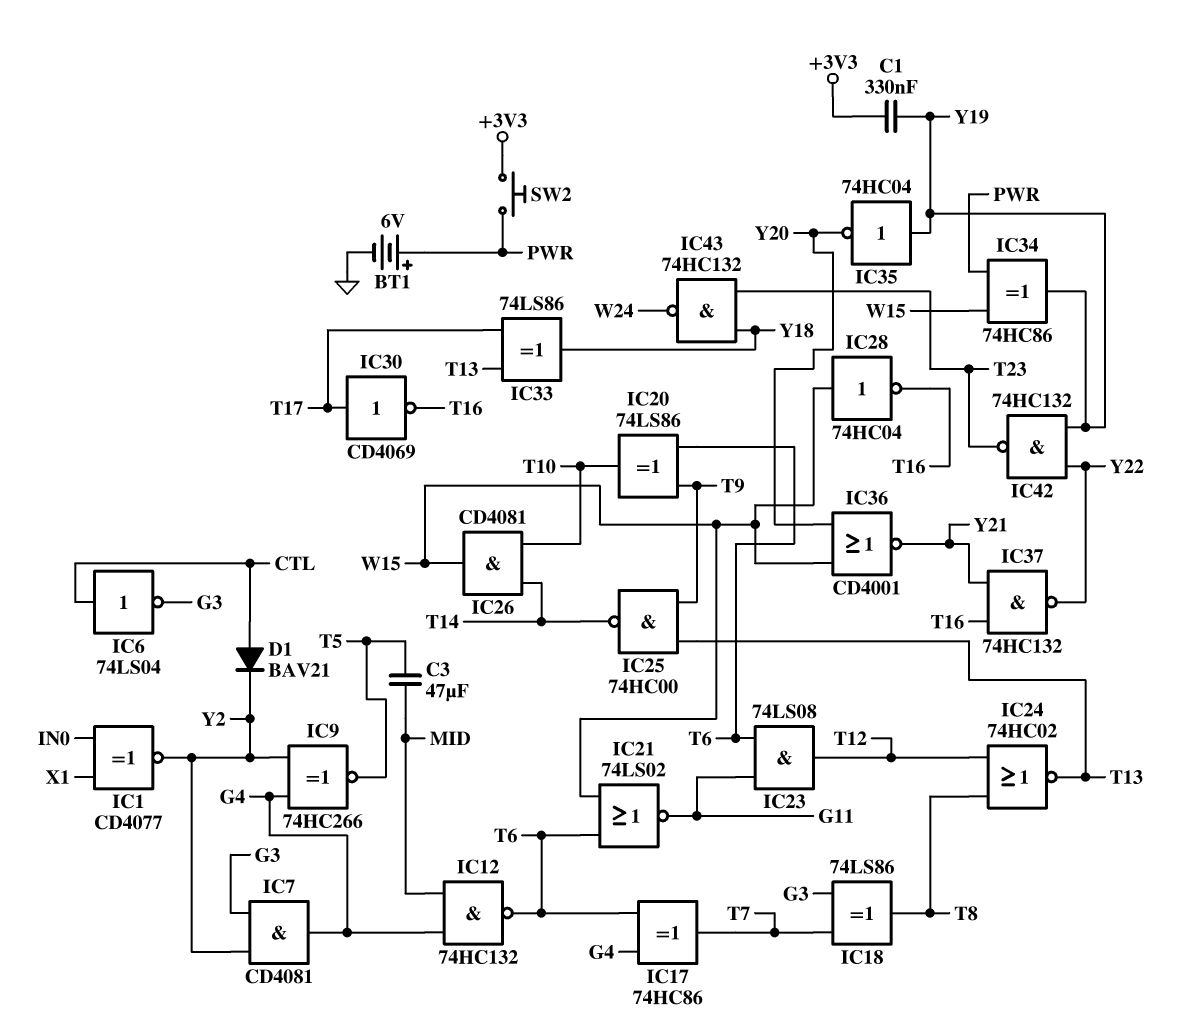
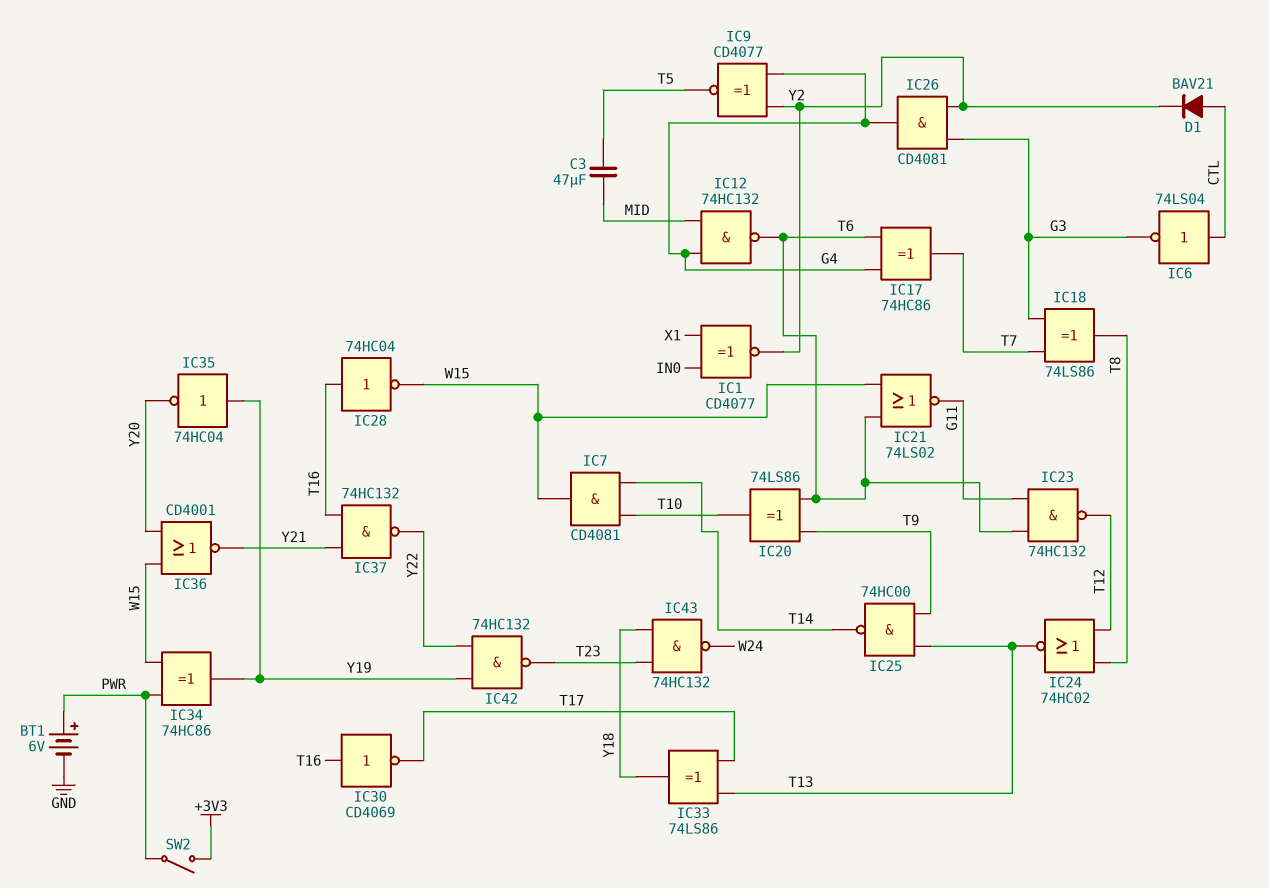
C1: 330nF (+3V3, Y19) -> none
IC7: AND CD4081 (in G3, in Y2, out G4) -> AND CD4081 (in T10, in T14, out W15)
IC9: XNOR 74HC266 (in G4, in Y2, out T5) -> XNOR CD4077 (in G4, in Y2, out T5)
IC23: AND 74LS08 (in G11, in T6, out T12) -> NAND 74HC132 (in G11, in T6, out T12)
IC26: AND CD4081 (in T10, in T14, out W15) -> AND CD4081 (in G3, in Y2, out G4)
IC28: NOT 74HC04 (in W15, out T16) -> NOT 74HC04 (in T16, out W15)
IC30: NOT CD4069 (in T17, out T16) -> NOT CD4069 (in T16, out T17)
SW2: button (+3V3, PWR) -> switch (+3V3, PWR)

